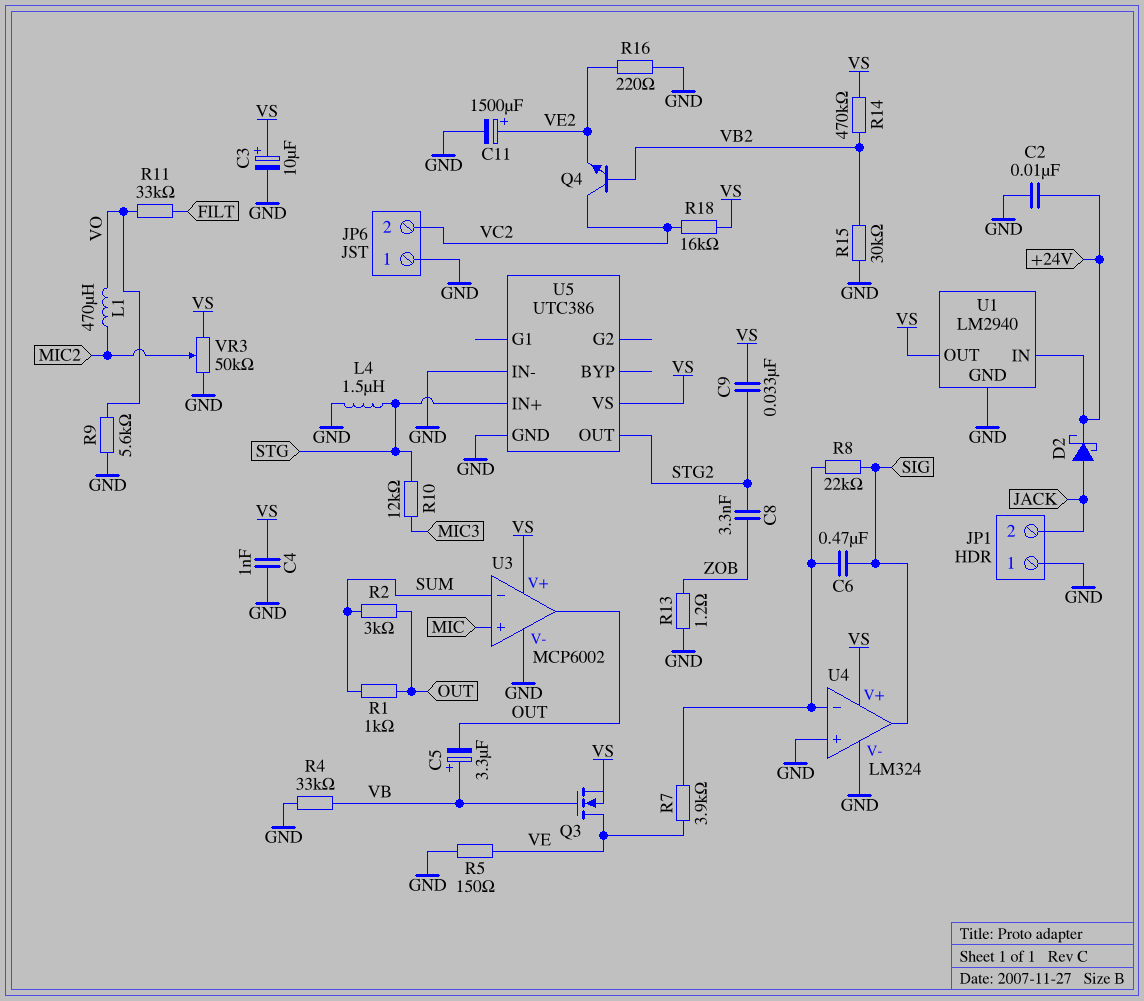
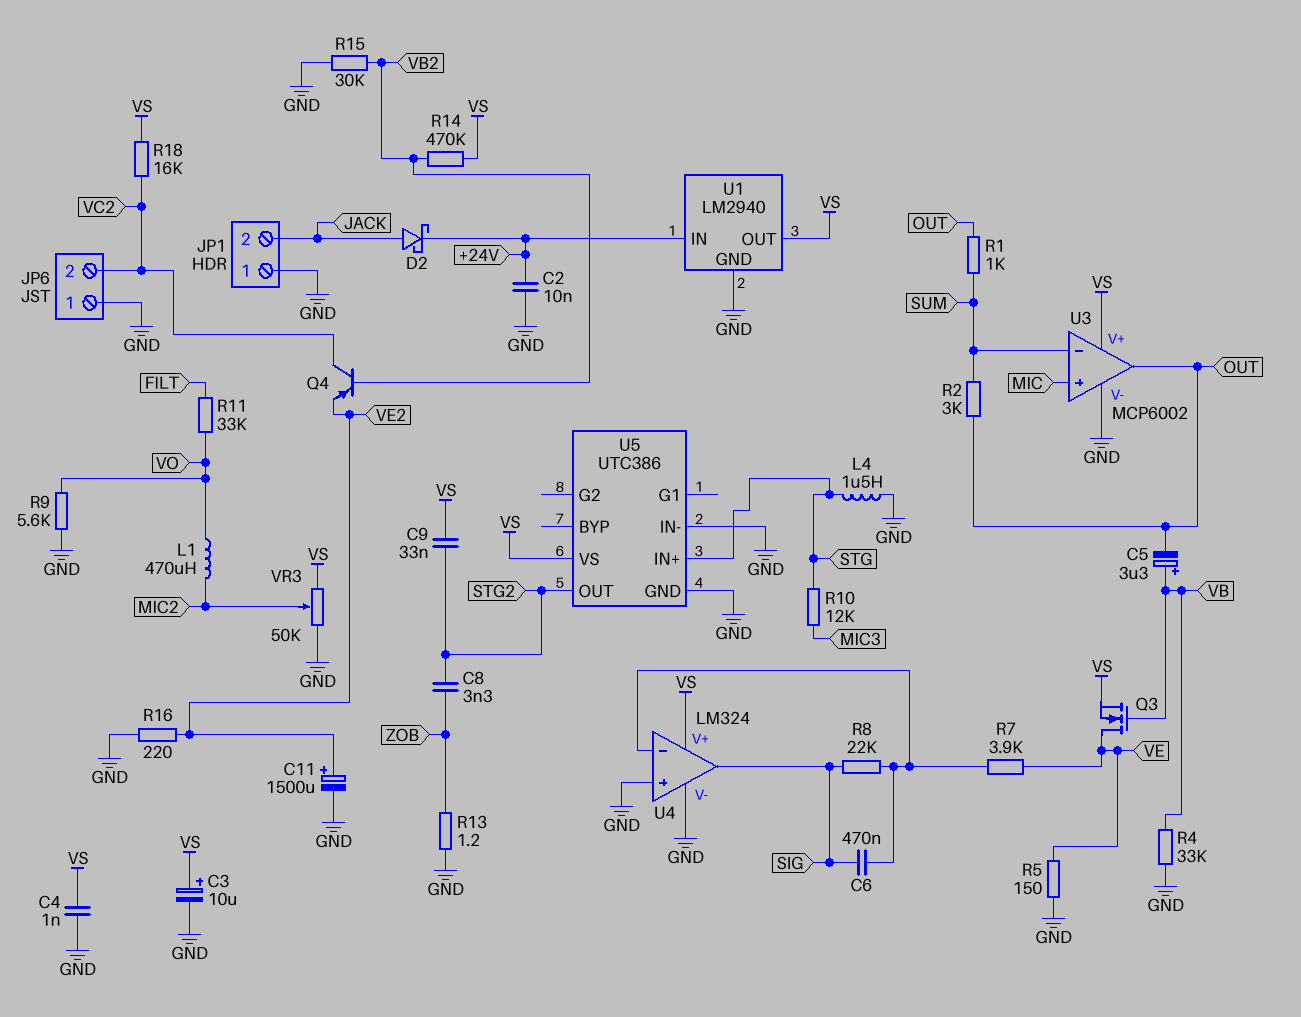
Q4: NPN (B VB2, C VC2, E VE2) -> PNP (B VB2, C VC2, E VE2)

